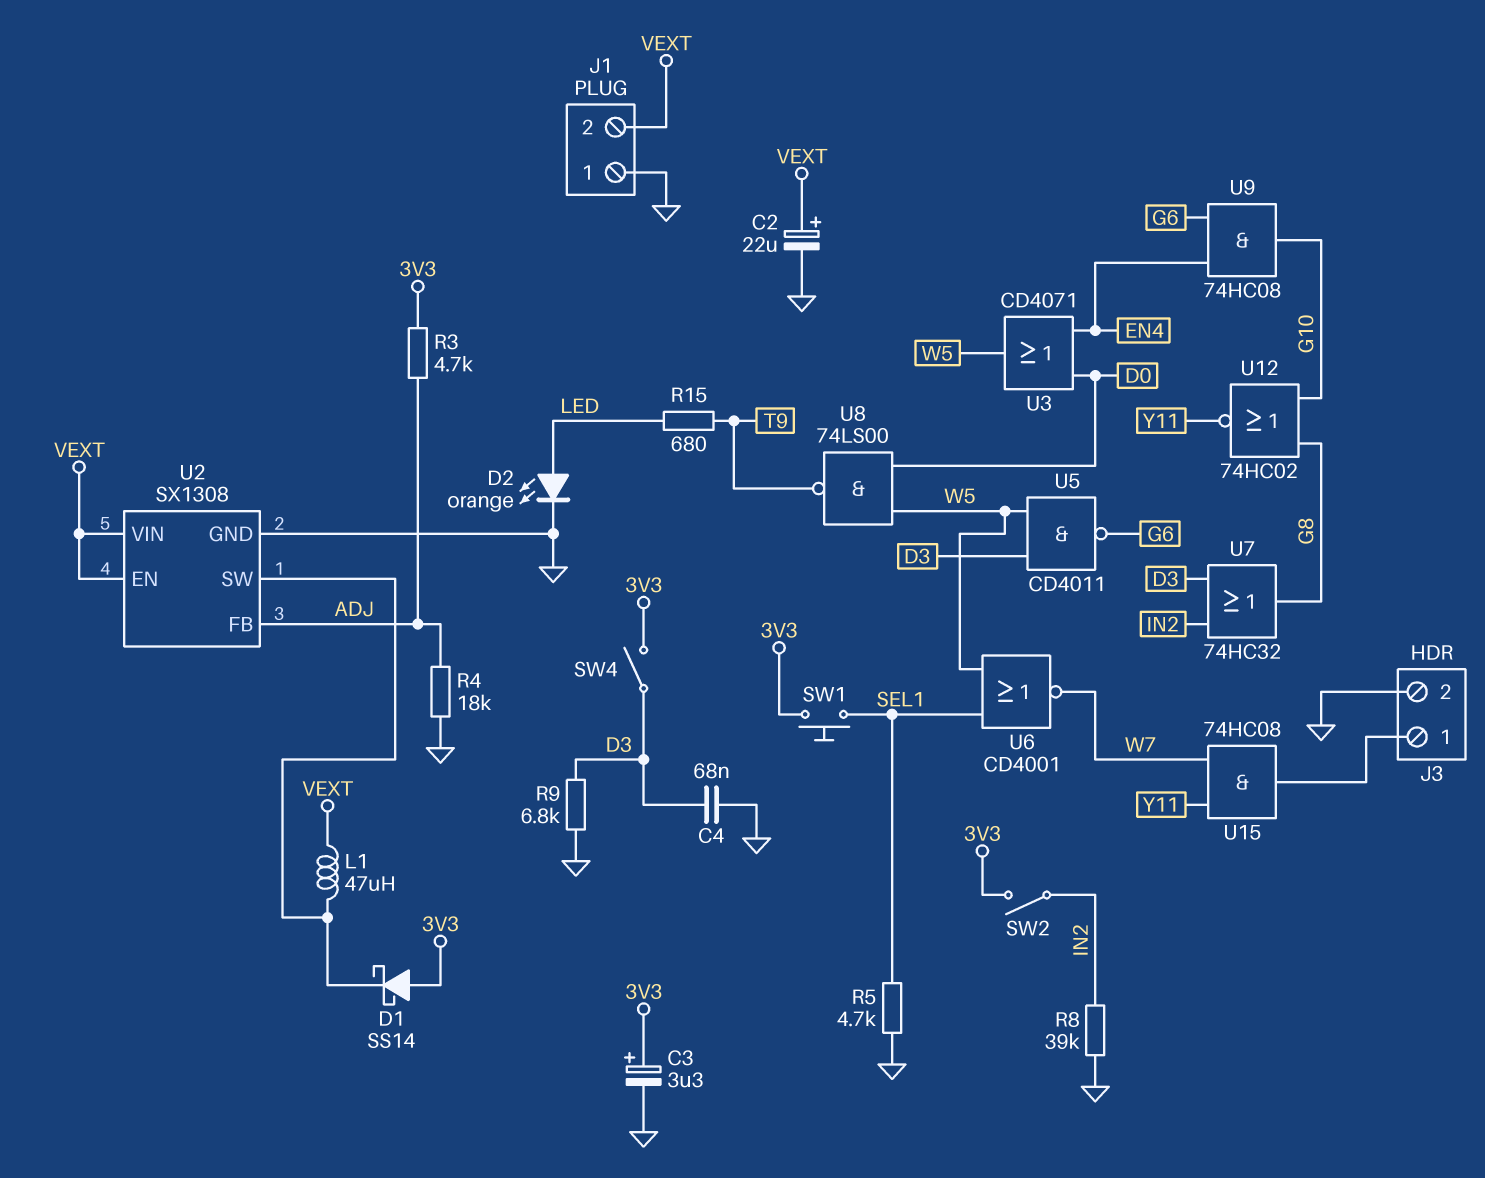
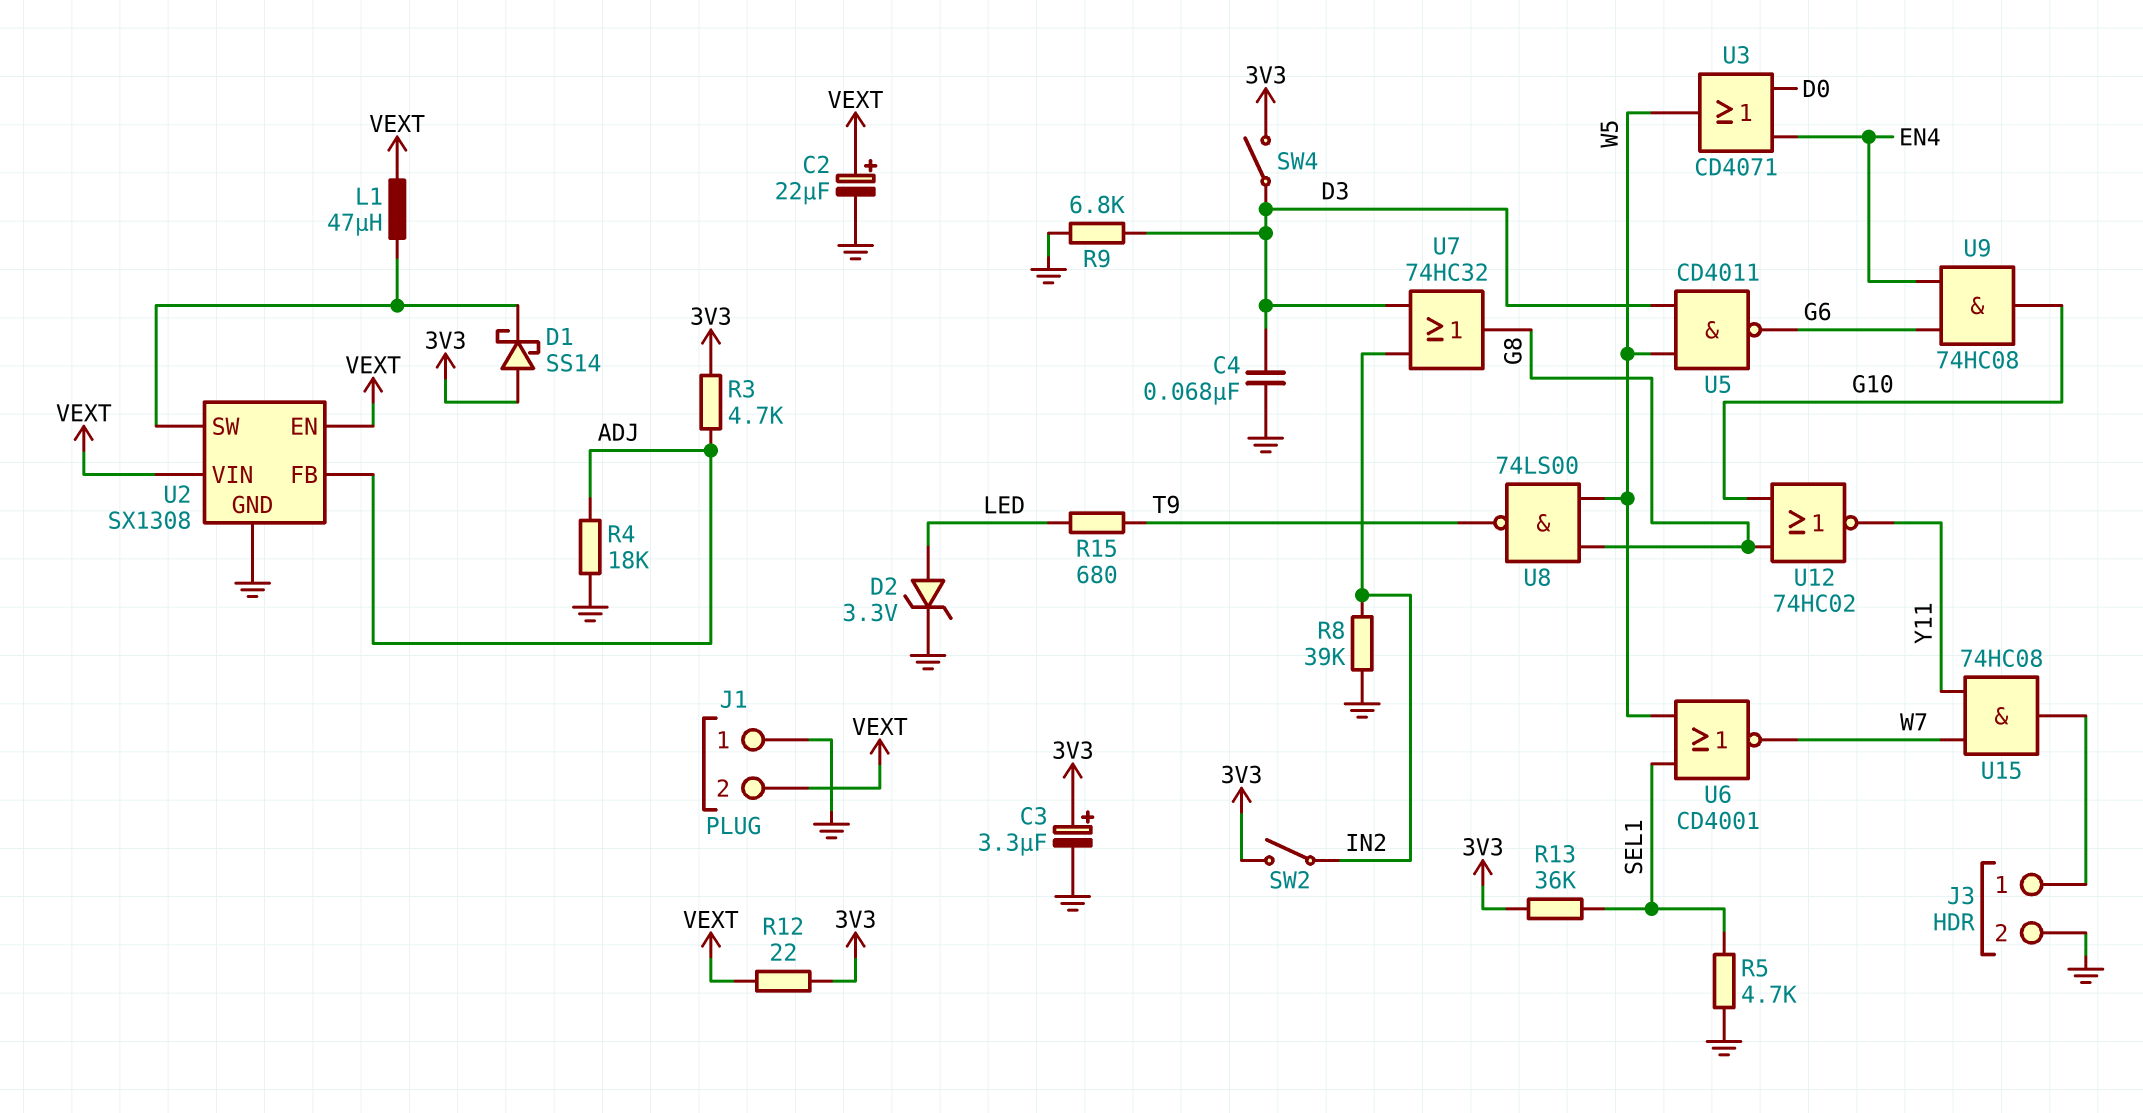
D2: LED orange (A LED, K GND) -> zener 3.3V (A LED, K GND)
R12: none -> 22 (3V3, VEXT)
R13: none -> 36k (3V3, SEL1)
SW1: button (3V3, SEL1) -> none
U8: NAND 74LS00 (in D0, in W5, out T9) -> NAND 74LS00 (in G8, in W5, out T9)

